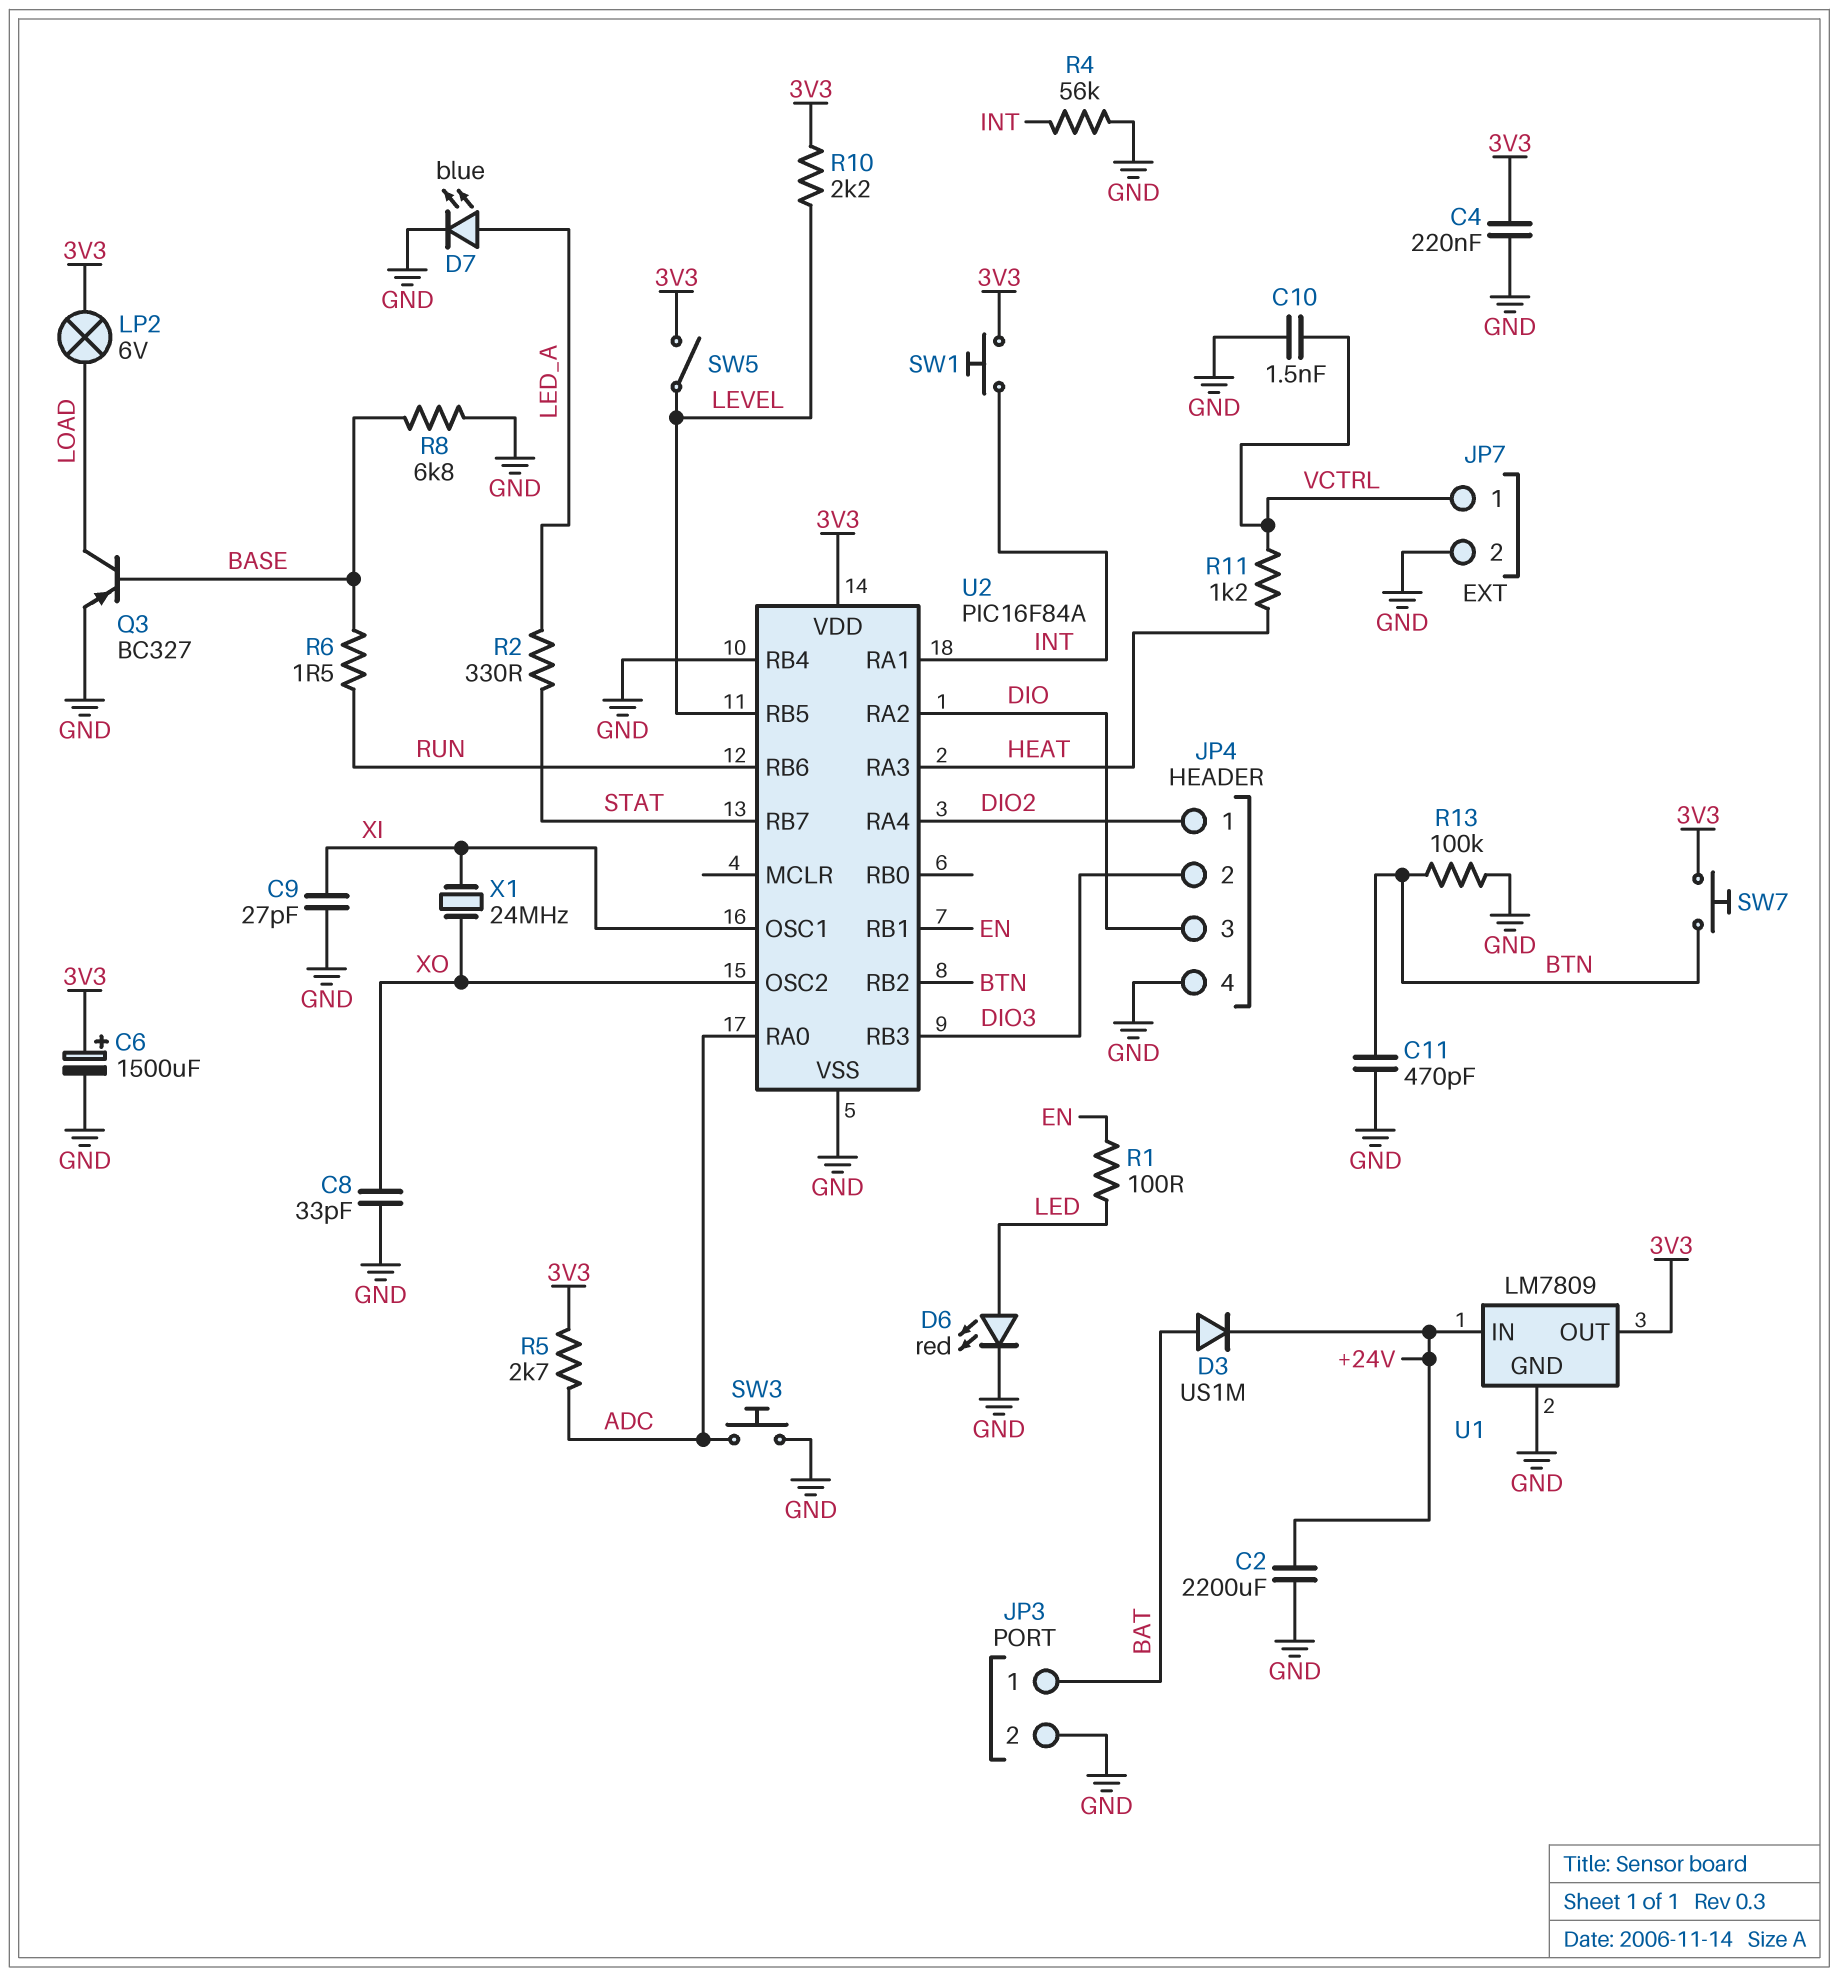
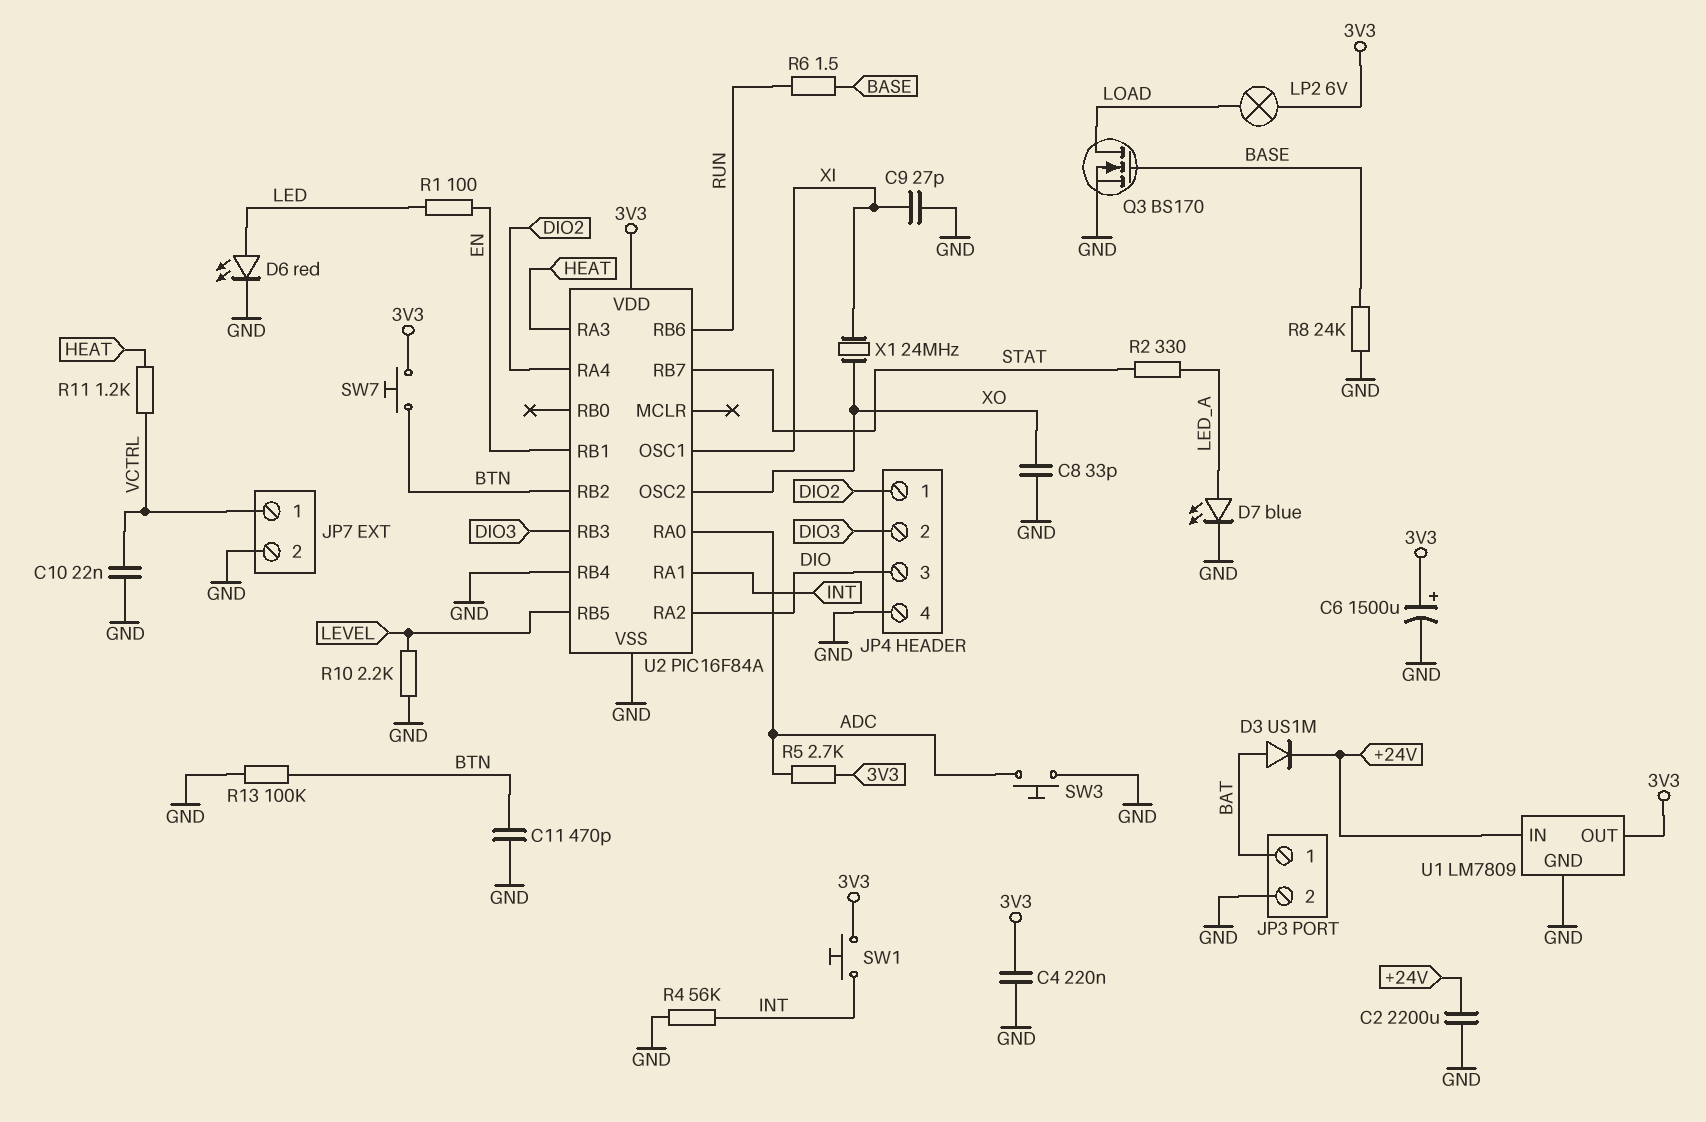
C10: 1.5nF (GND, VCTRL) -> 22nF (GND, VCTRL)
Q3: PNP BC327 (B BASE, C LOAD, E GND) -> NMOS BS170 (G BASE, D LOAD, S GND)
R8: 6.8k (BASE, GND) -> 24k (BASE, GND)
R10: 2.2k (3V3, LEVEL) -> 2.2k (GND, LEVEL)
SW5: switch (3V3, LEVEL) -> none

